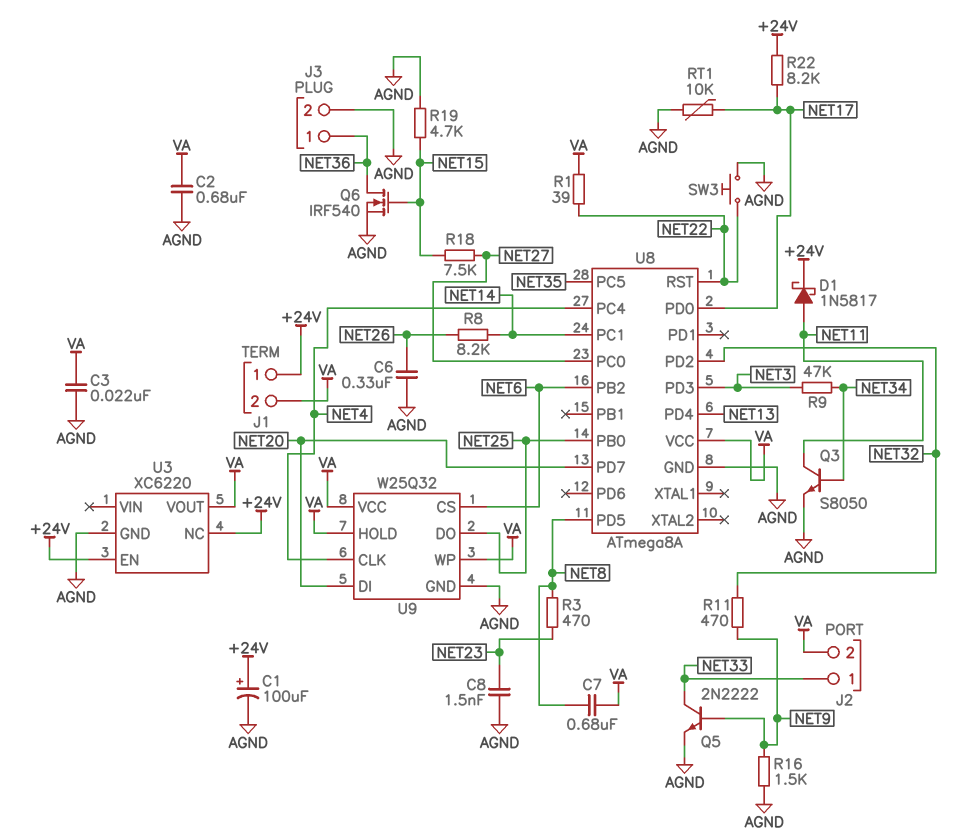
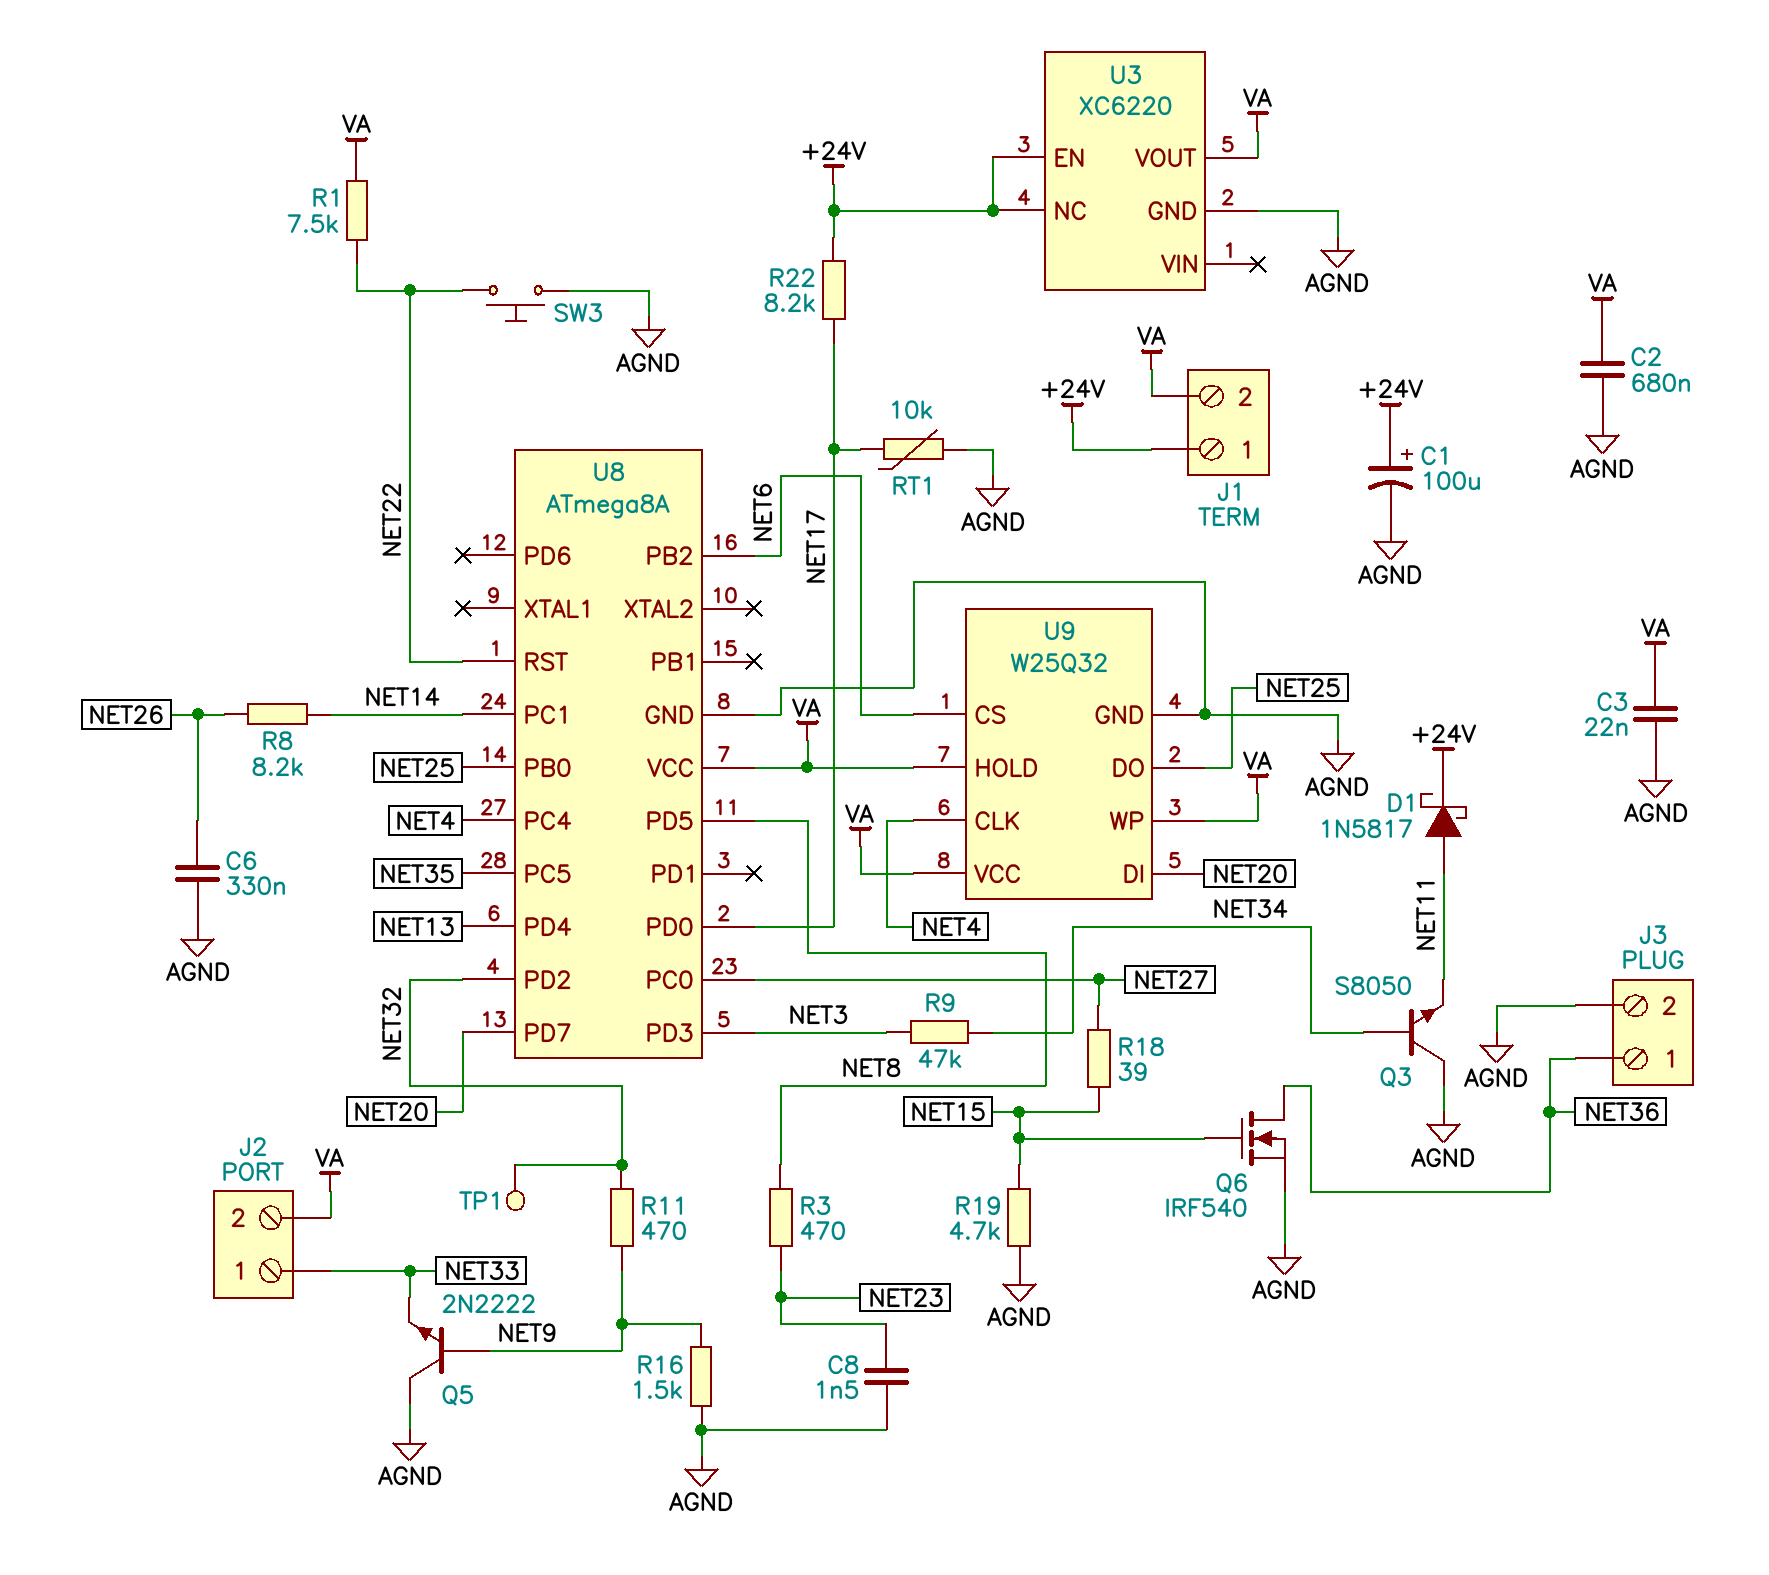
C7: 680nF (NET8, VA) -> none
Q3: NPN S8050 (B NET34, C NET11, E AGND) -> NPN S8050 (B NET34, C AGND, E NET11)
Q5: NPN 2N2222 (B NET9, C NET33, E AGND) -> NPN 2N2222 (B NET9, C AGND, E NET33)
R1: 39 (NET22, VA) -> 7.5k (NET22, VA)
R18: 7.5k (NET15, NET27) -> 39 (NET15, NET27)
TP1: none -> test point (NET32)

